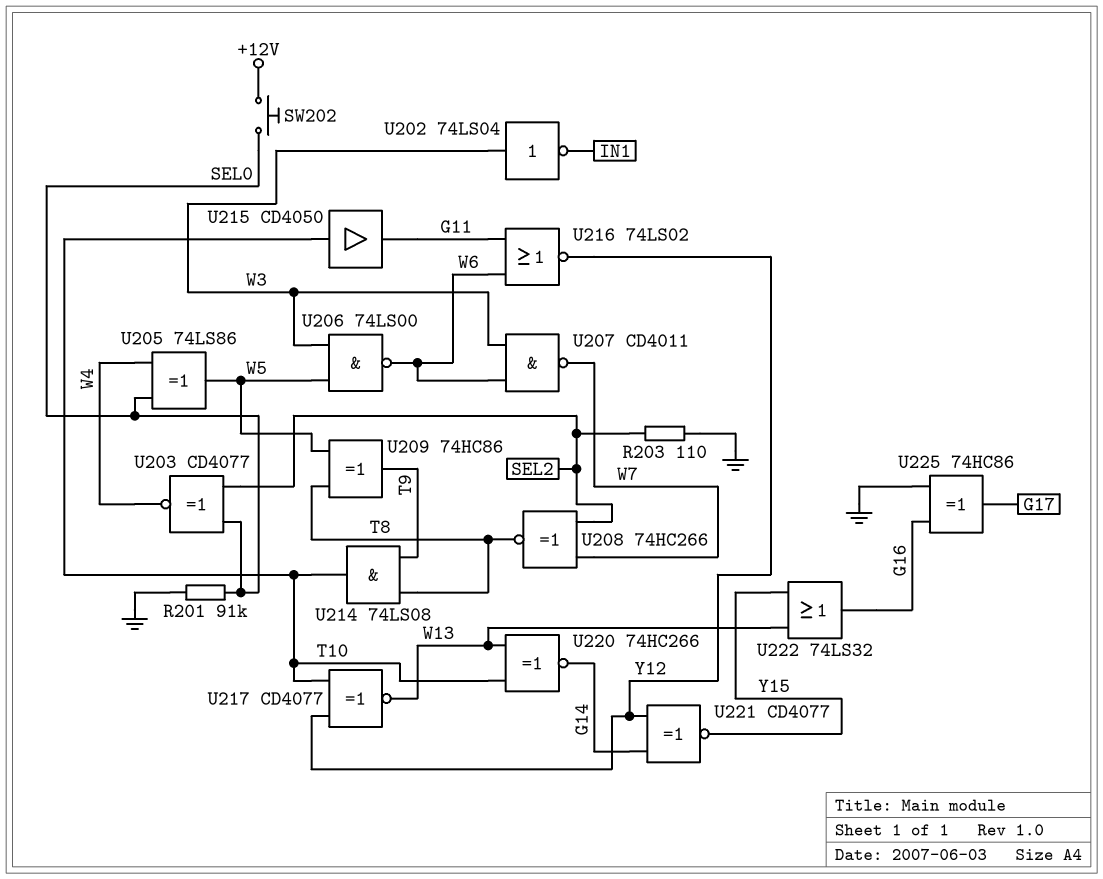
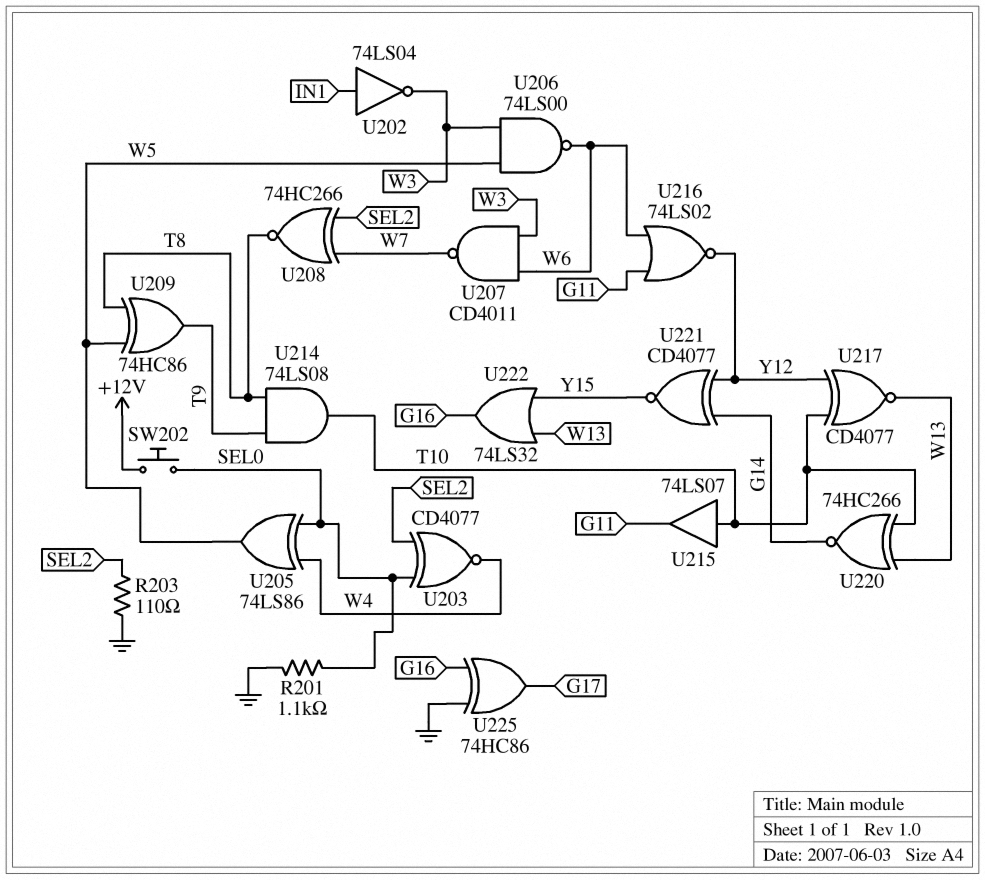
R201: 91k (GND, SEL0) -> 1.1k (GND, SEL0)
U202: NOT 74LS04 (in W3, out IN1) -> NOT 74LS04 (in IN1, out W3)
U215: buffer CD4050 (in T10, out G11) -> buffer 74LS07 (in T10, out G11)

